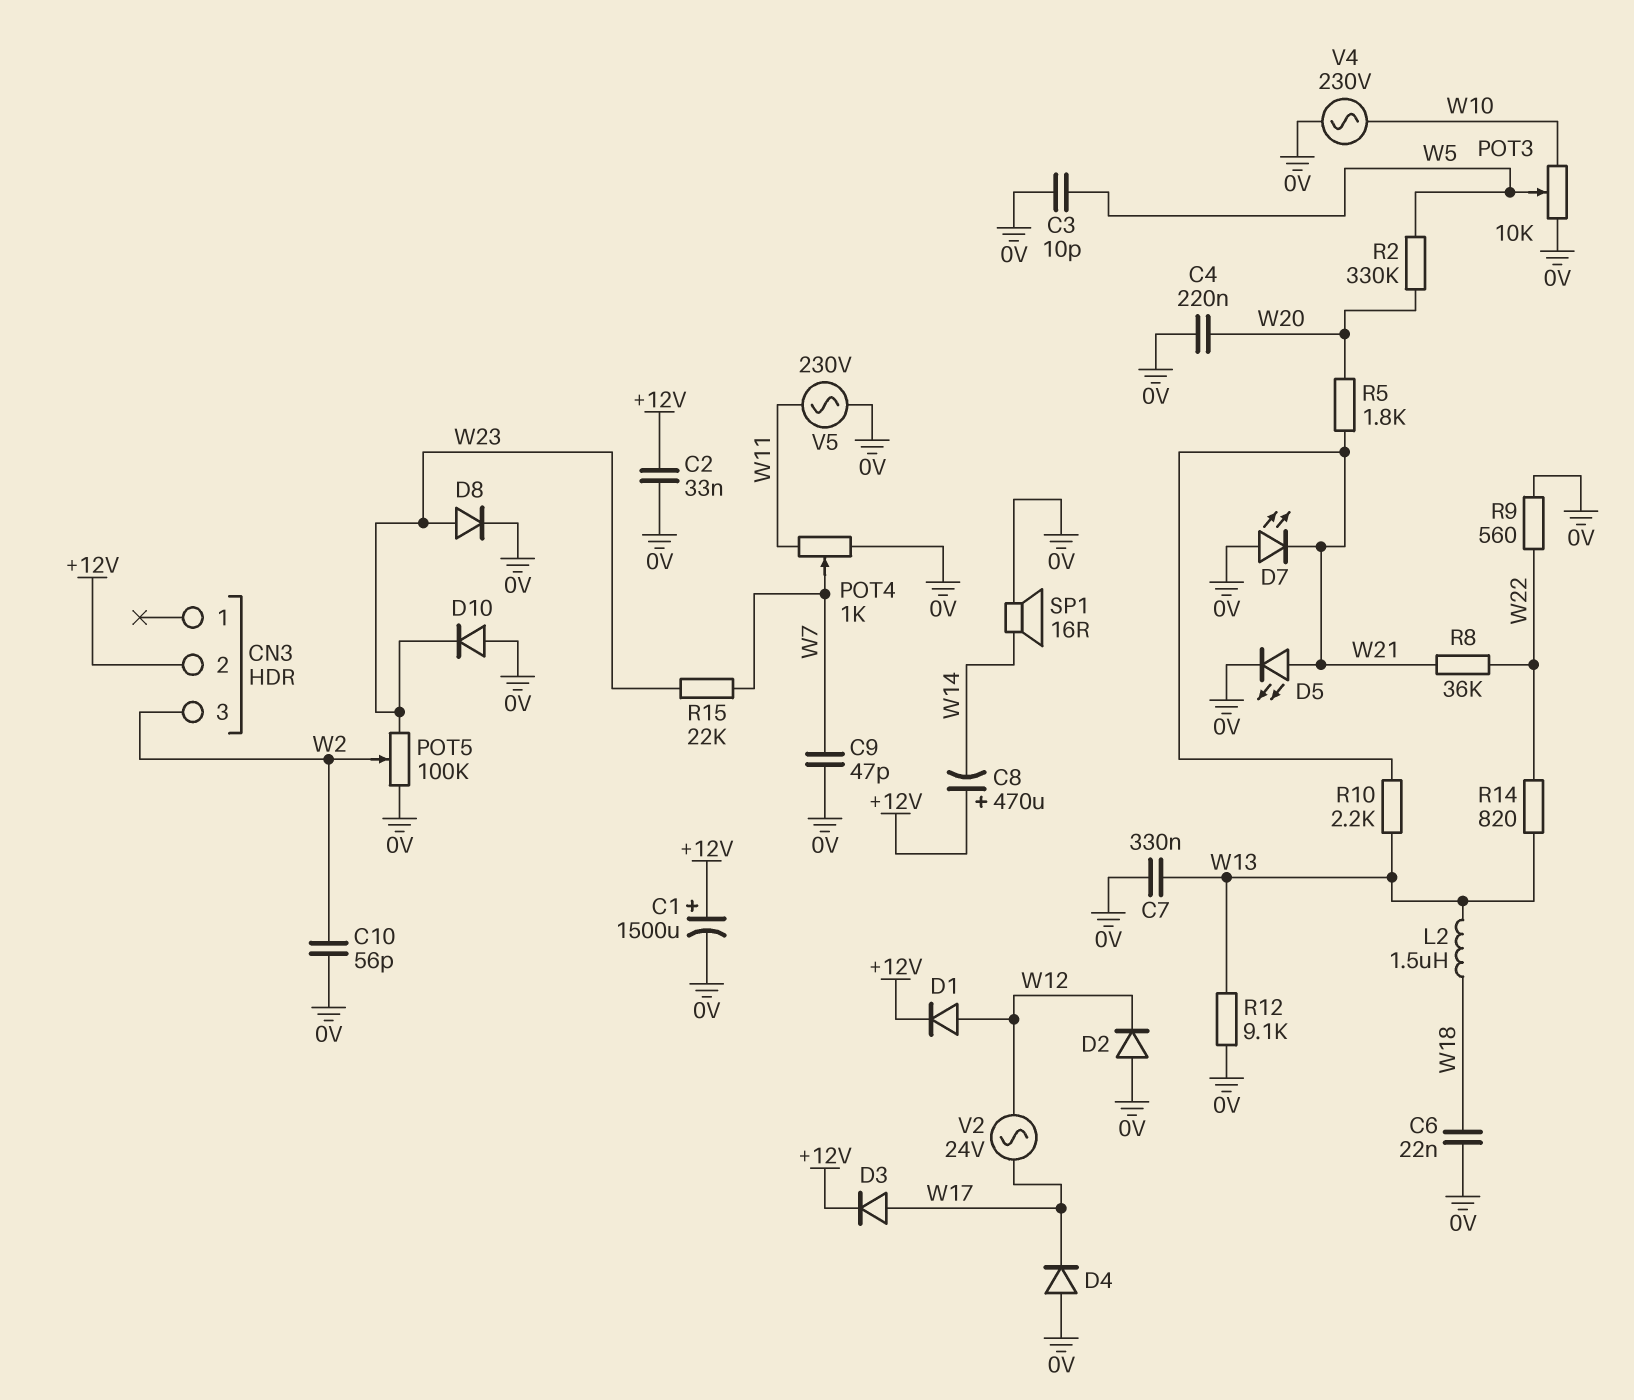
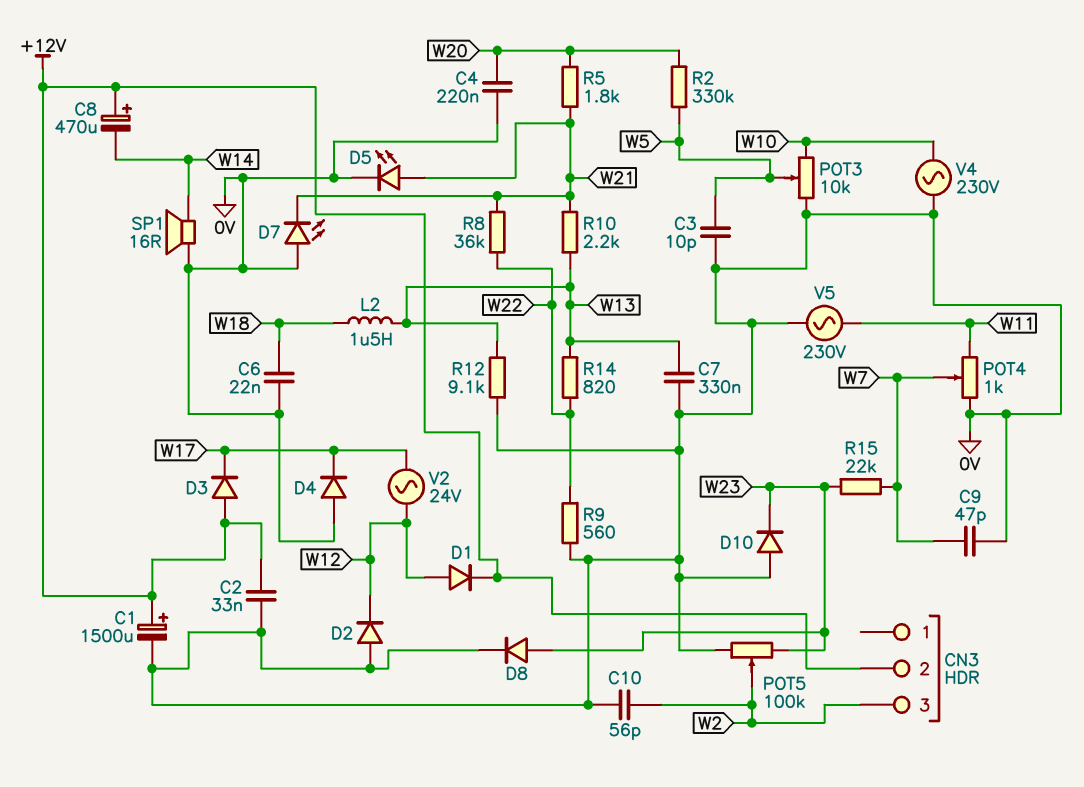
D3: diode (A W17, K +12V) -> diode (A +12V, K W17)

